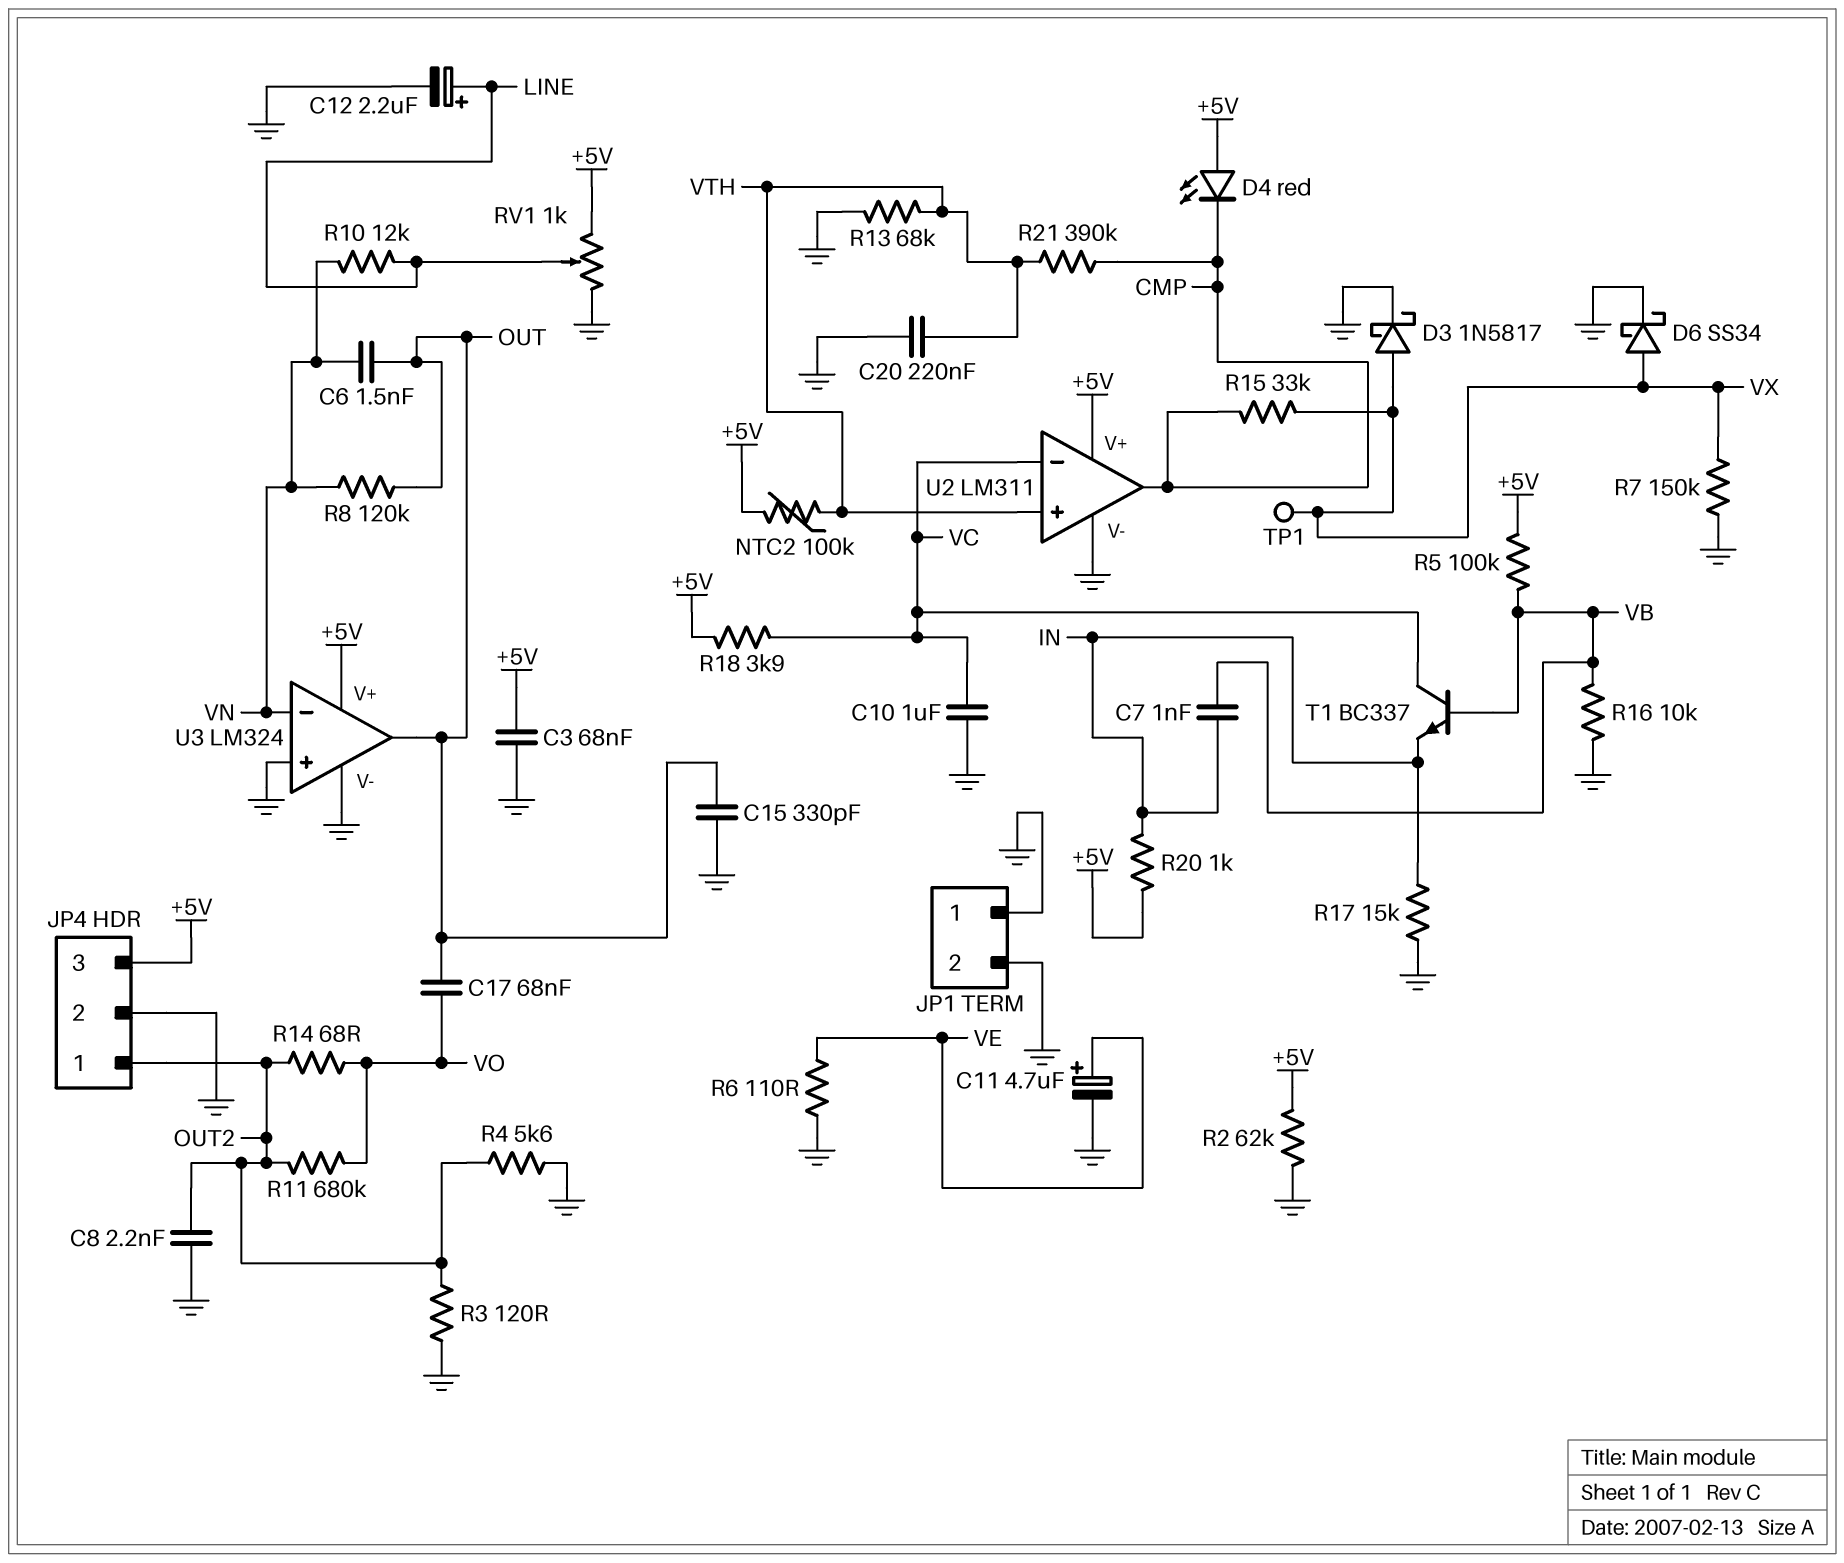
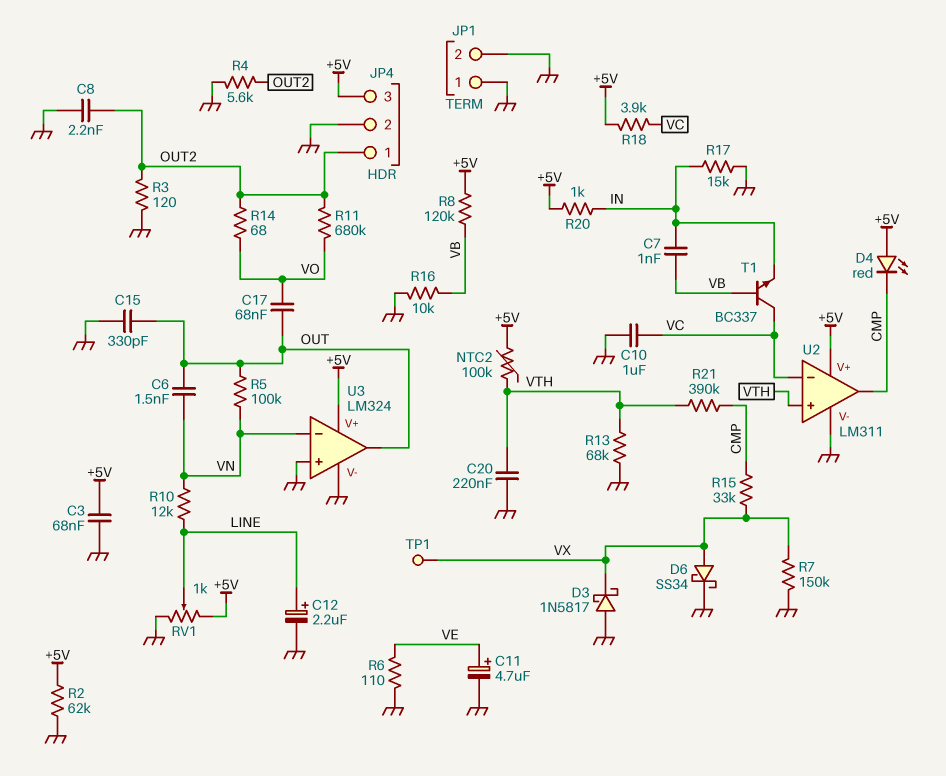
D3: schottky 1N5817 (A VX, K GND) -> schottky 1N5817 (A GND, K VX)
R5: 100k (+5V, VB) -> 100k (OUT, VN)
R8: 120k (OUT, VN) -> 120k (+5V, VB)

